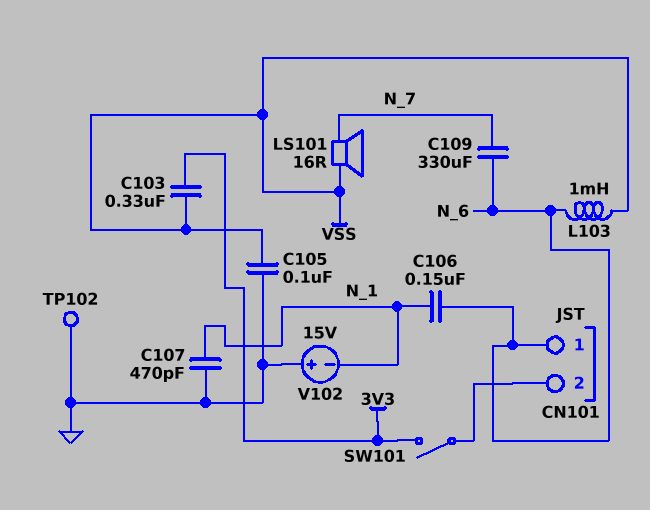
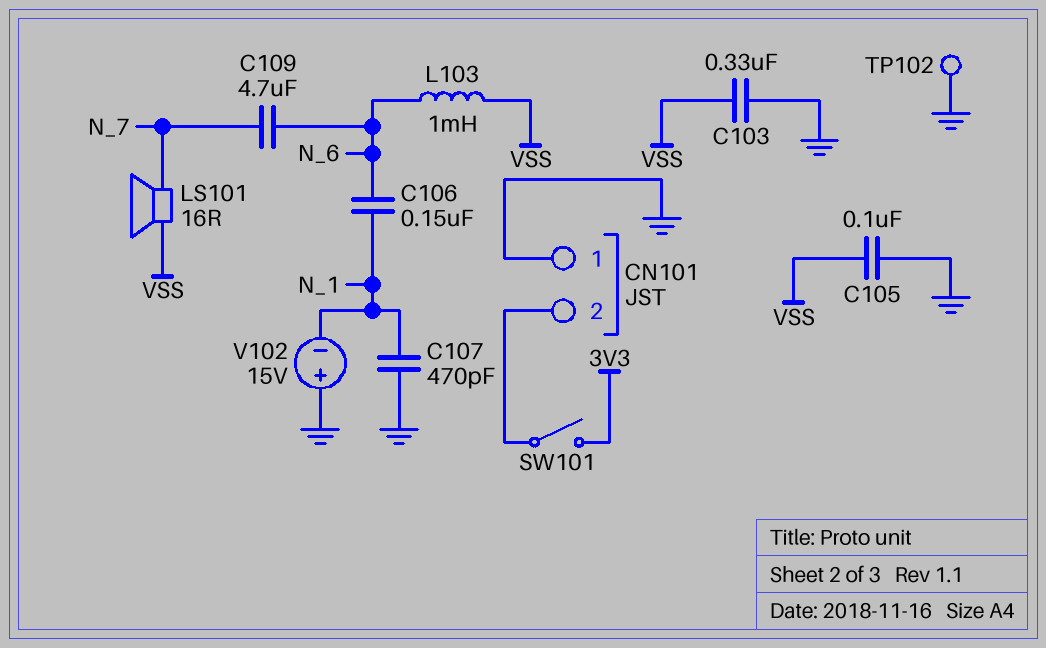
C103: 330nF (3V3, VSS) -> 330nF (GND, VSS)
C109: 330uF (N_6, N_7) -> 4.7uF (N_6, N_7)
CN101 pin 1: N_6 -> GND

